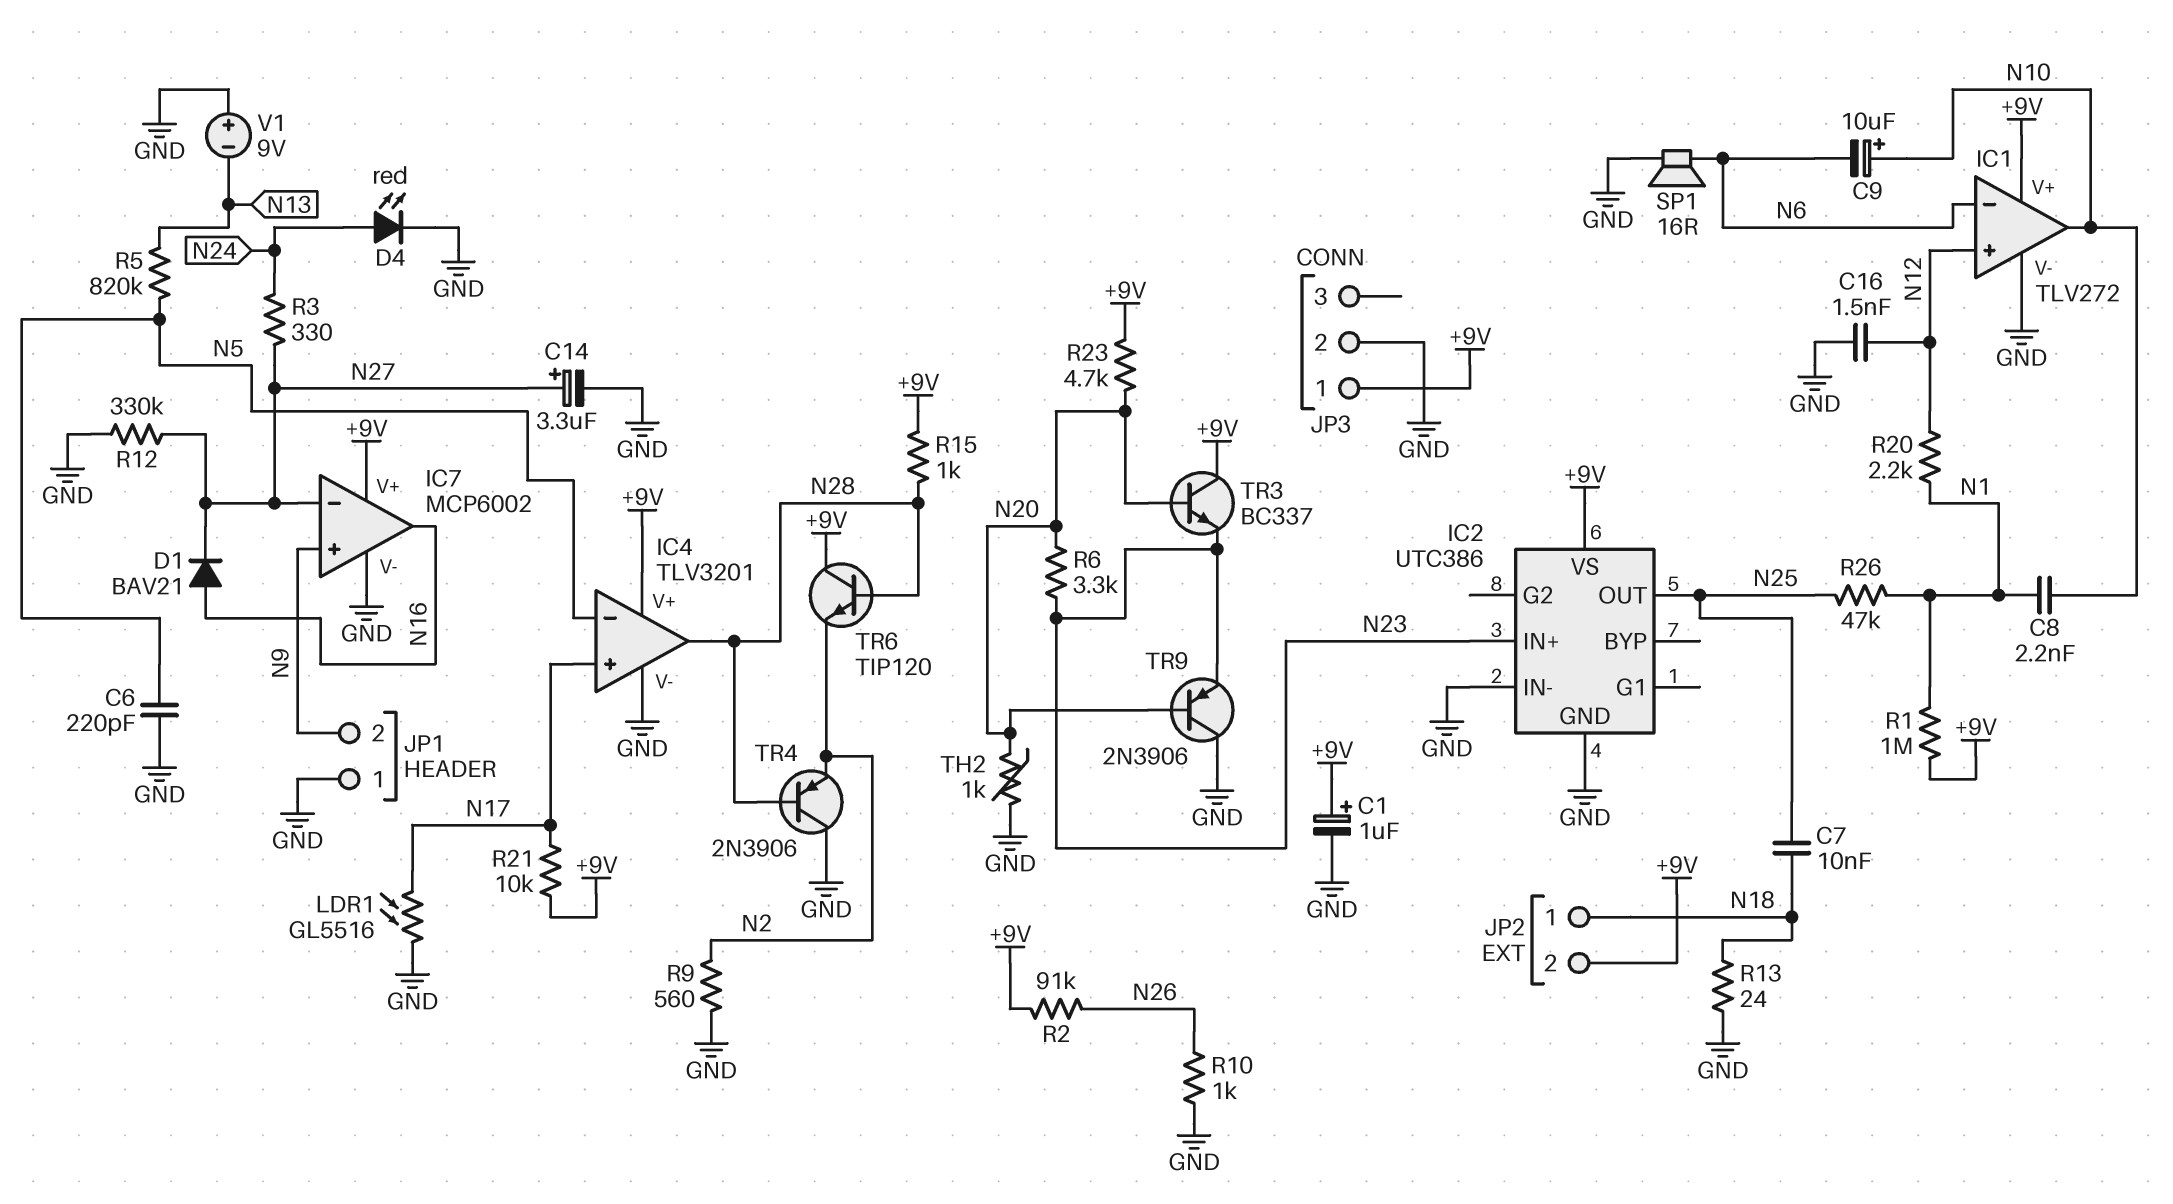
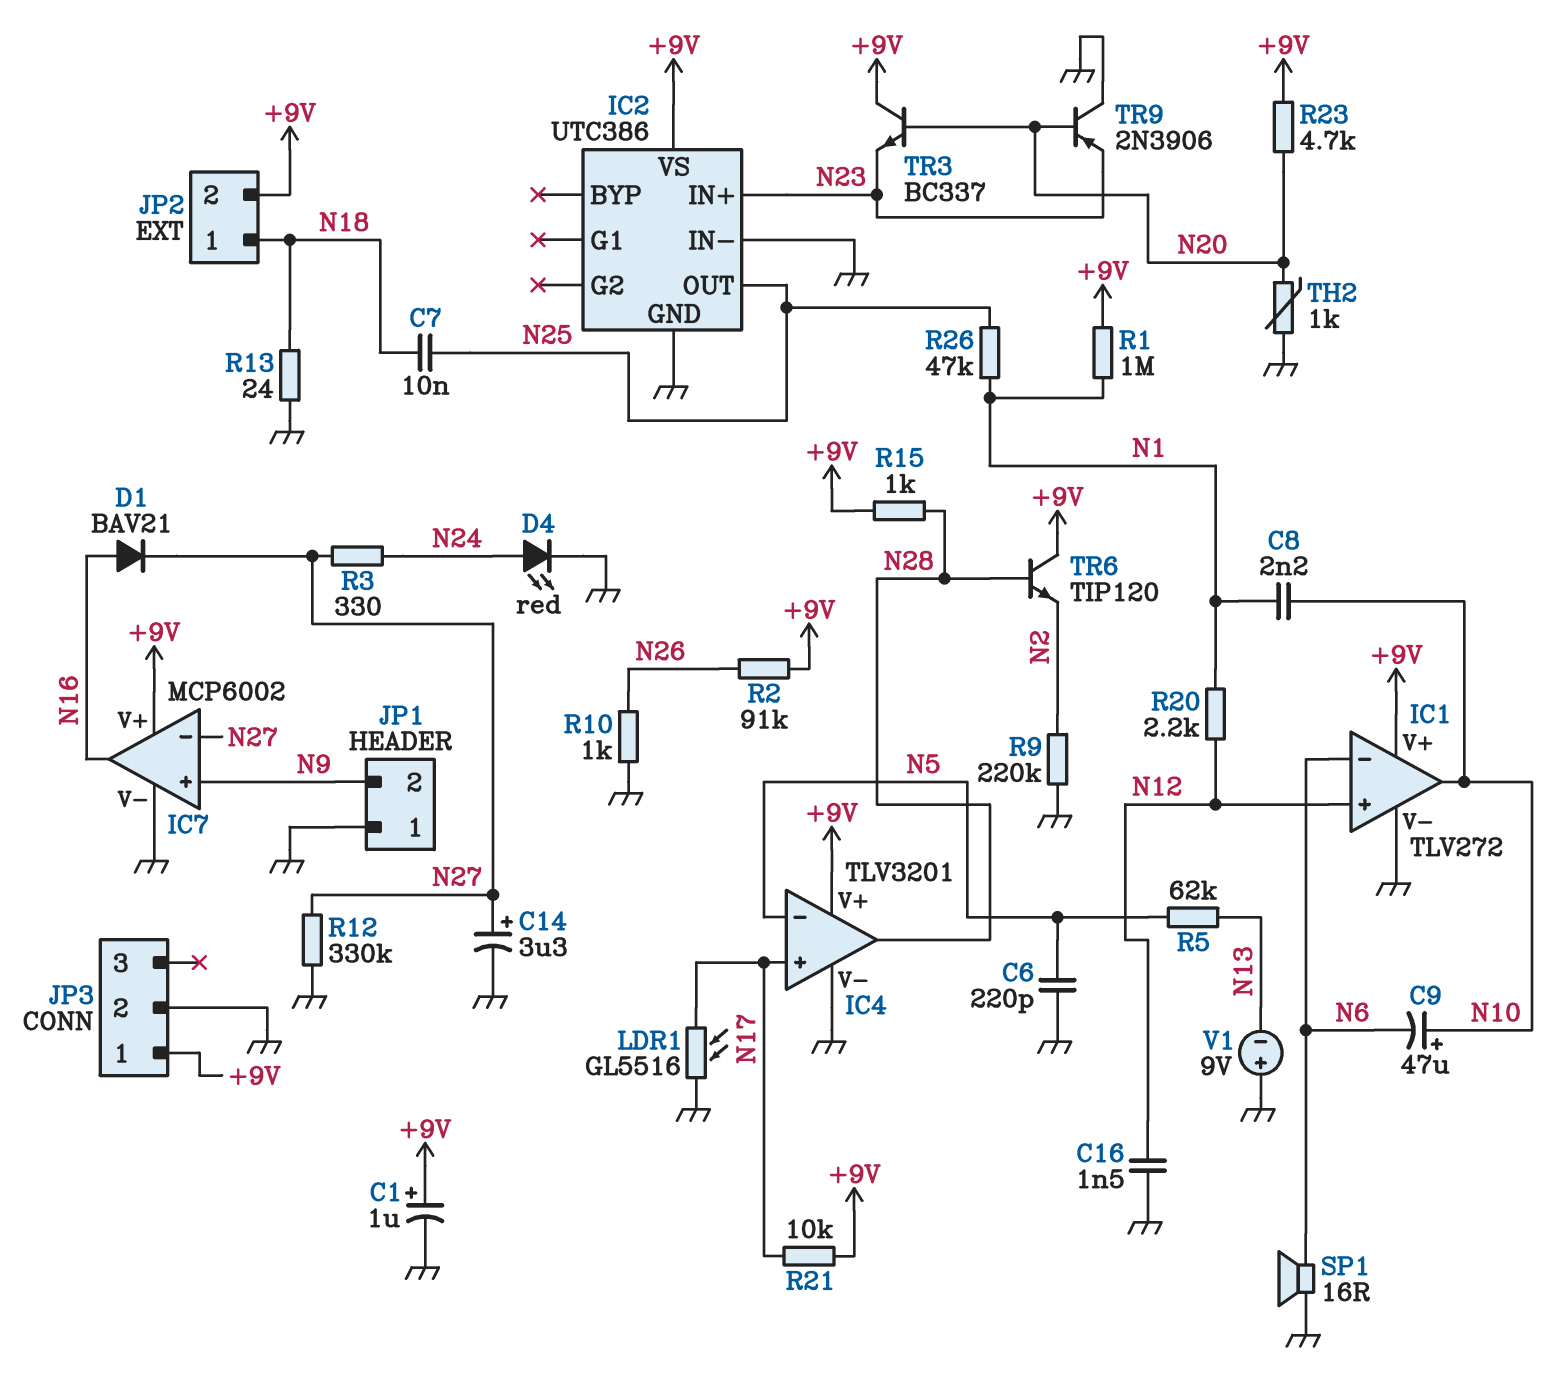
C9: 10uF (plus N10, minus N6) -> 47uF (plus N10, minus N6)
R5: 820k (N5, N13) -> 62k (N5, N13)
R6: 3.3k (N20, N23) -> none
R9: 560 (GND, N2) -> 220k (GND, N2)
TR4: PNP 2N3906 (B N28, C GND, E N2) -> none

